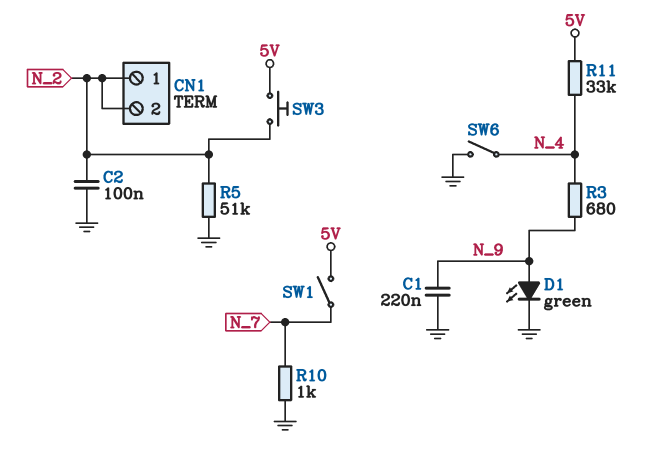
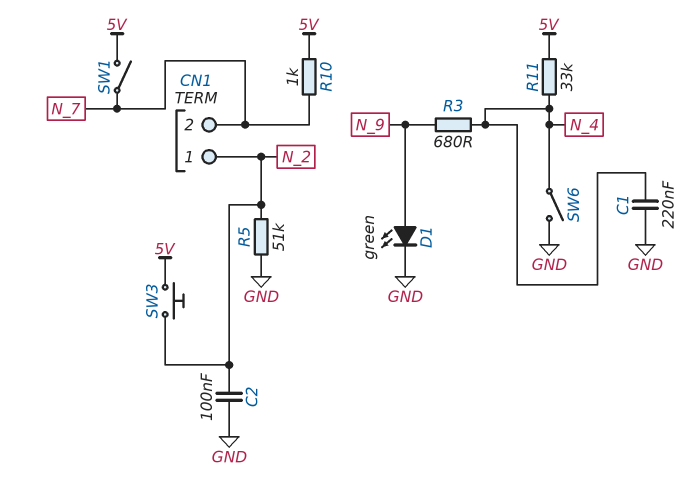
C1: 220nF (GND, N_9) -> 220nF (GND, N_4)
CN1 pin 2: N_2 -> N_7
R10: 1k (GND, N_7) -> 1k (5V, N_7)

